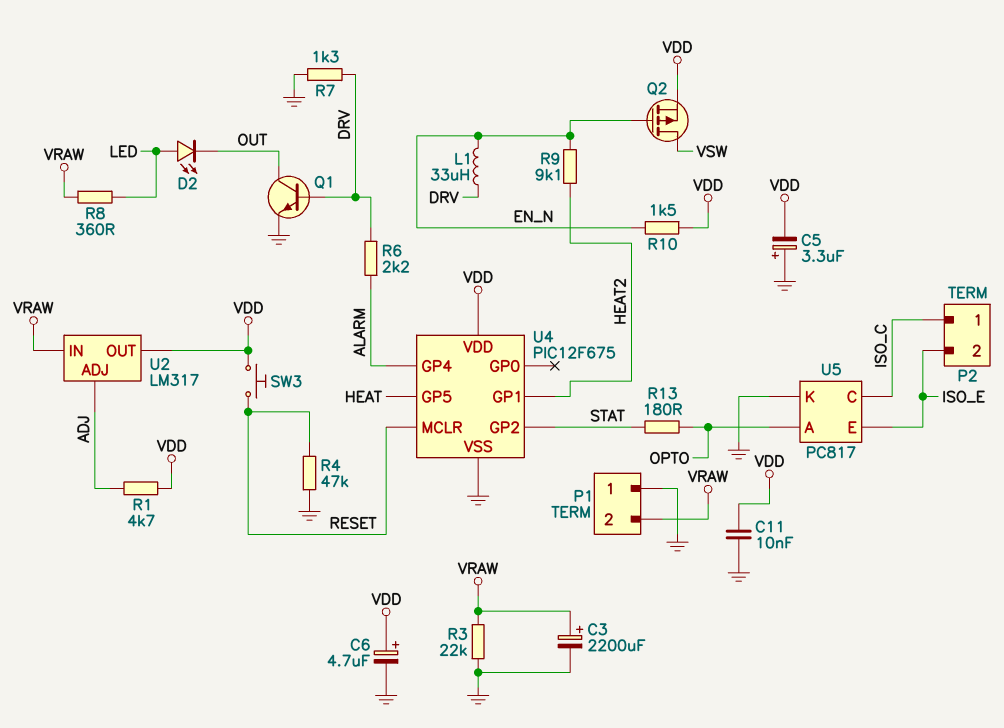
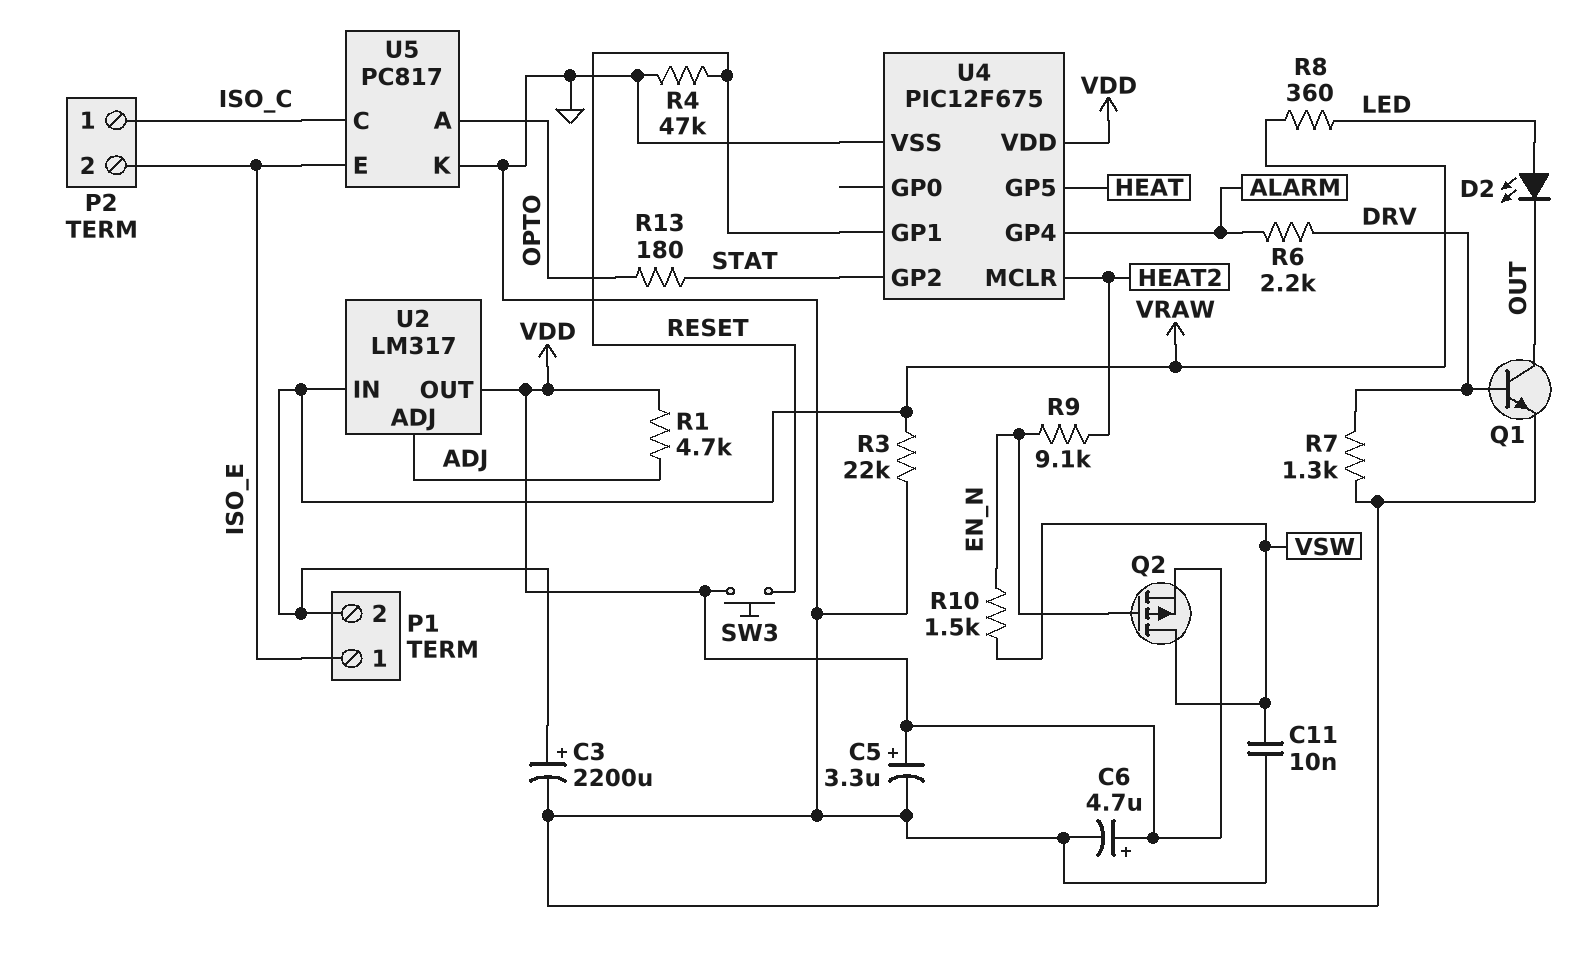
C5: 3.3uF (plus GND, minus VDD) -> 3.3uF (plus VDD, minus GND)
C11: 10nF (GND, VDD) -> 10nF (GND, VSW)
L1: 33uH (DRV, EN_N) -> none
P1 pin 1: GND -> ISO_E
R10: 1.5k (EN_N, VDD) -> 1.5k (EN_N, VSW)
U4 pin GP1: HEAT2 -> RESET
U4 pin MCLR: RESET -> HEAT2

